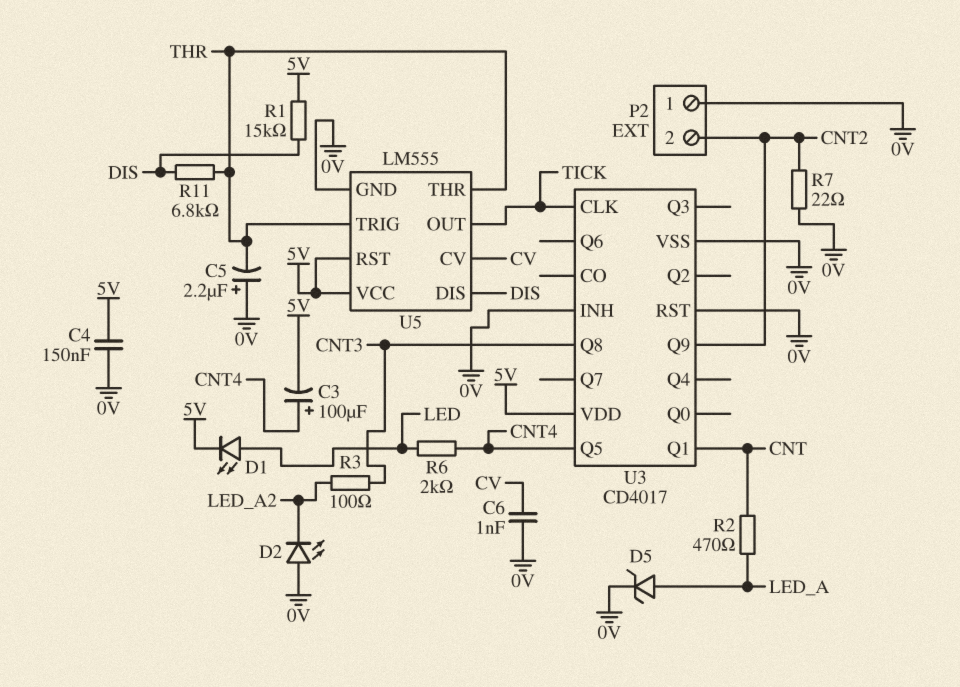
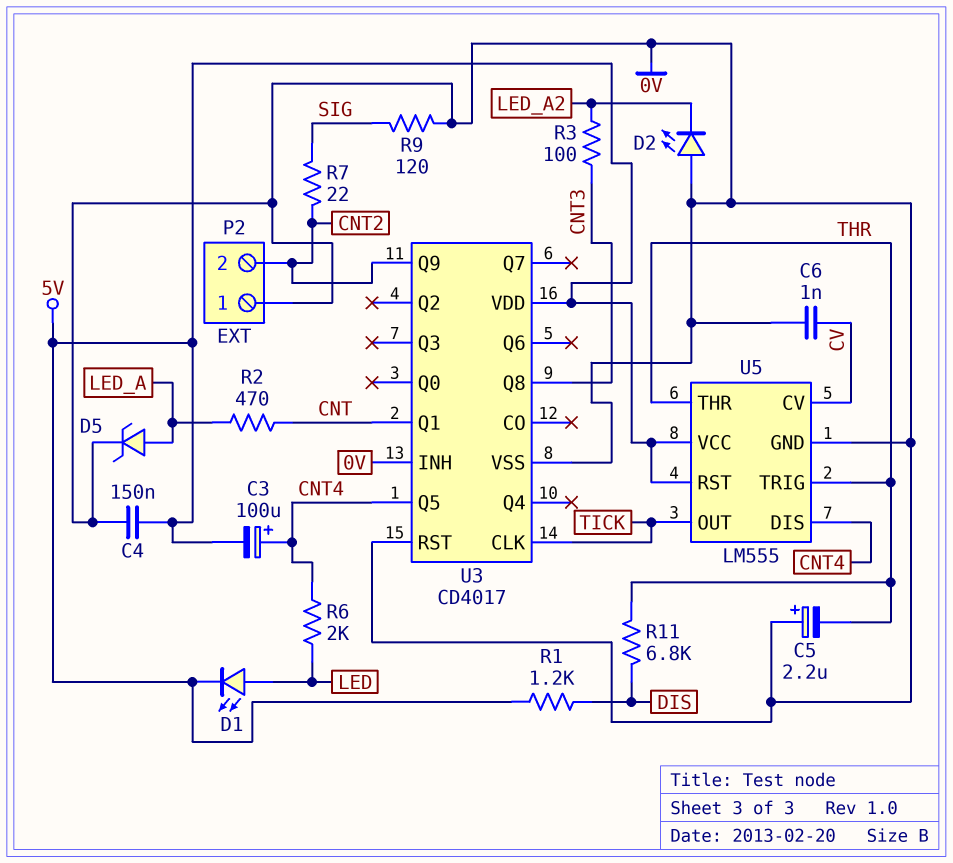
R1: 15k (5V, DIS) -> 1.2k (5V, DIS)
R7: 22 (0V, CNT2) -> 22 (CNT2, SIG)
R9: none -> 120 (0V, SIG)
U5 pin DIS: DIS -> CNT4

